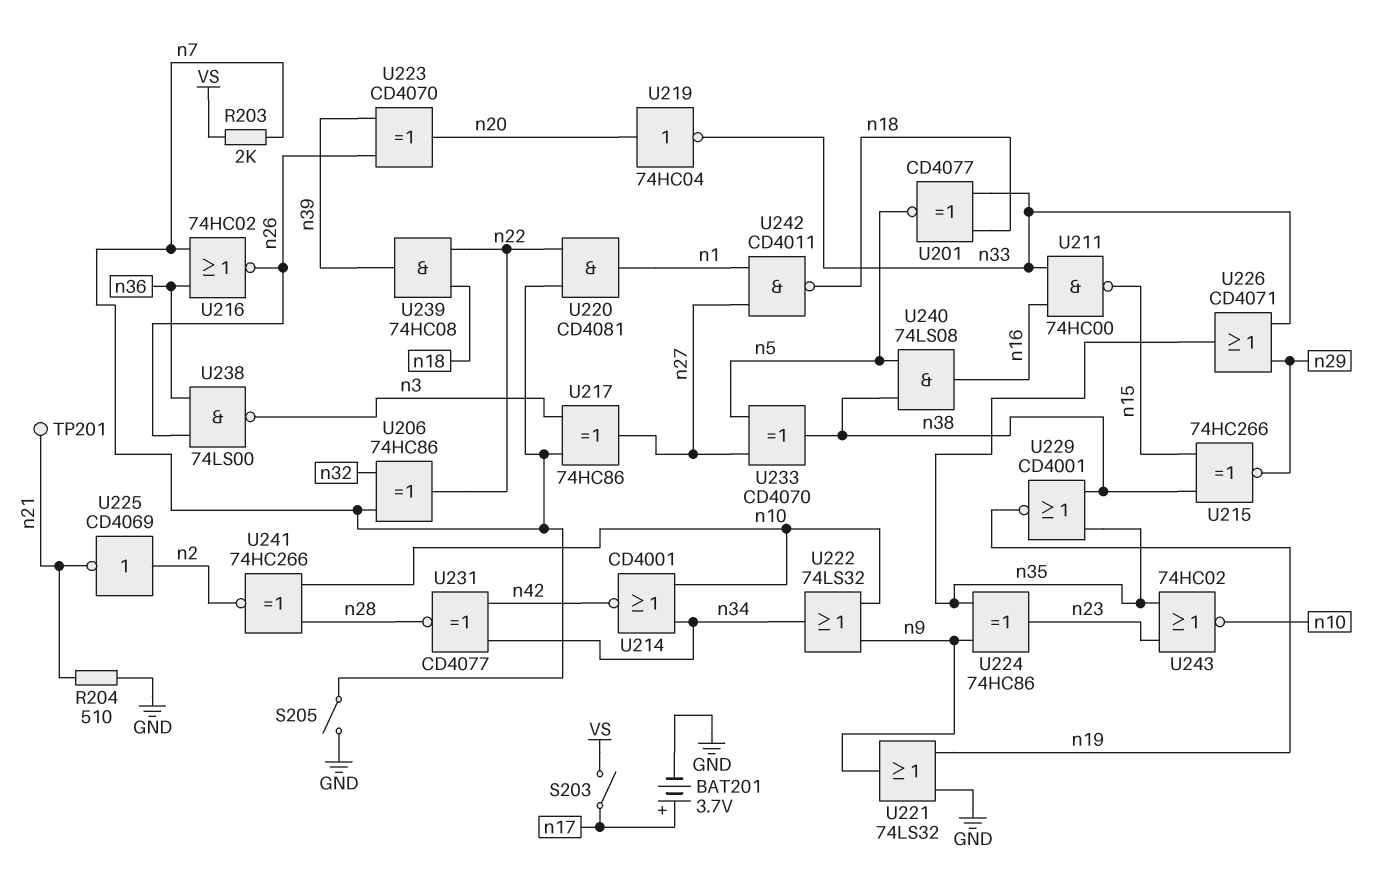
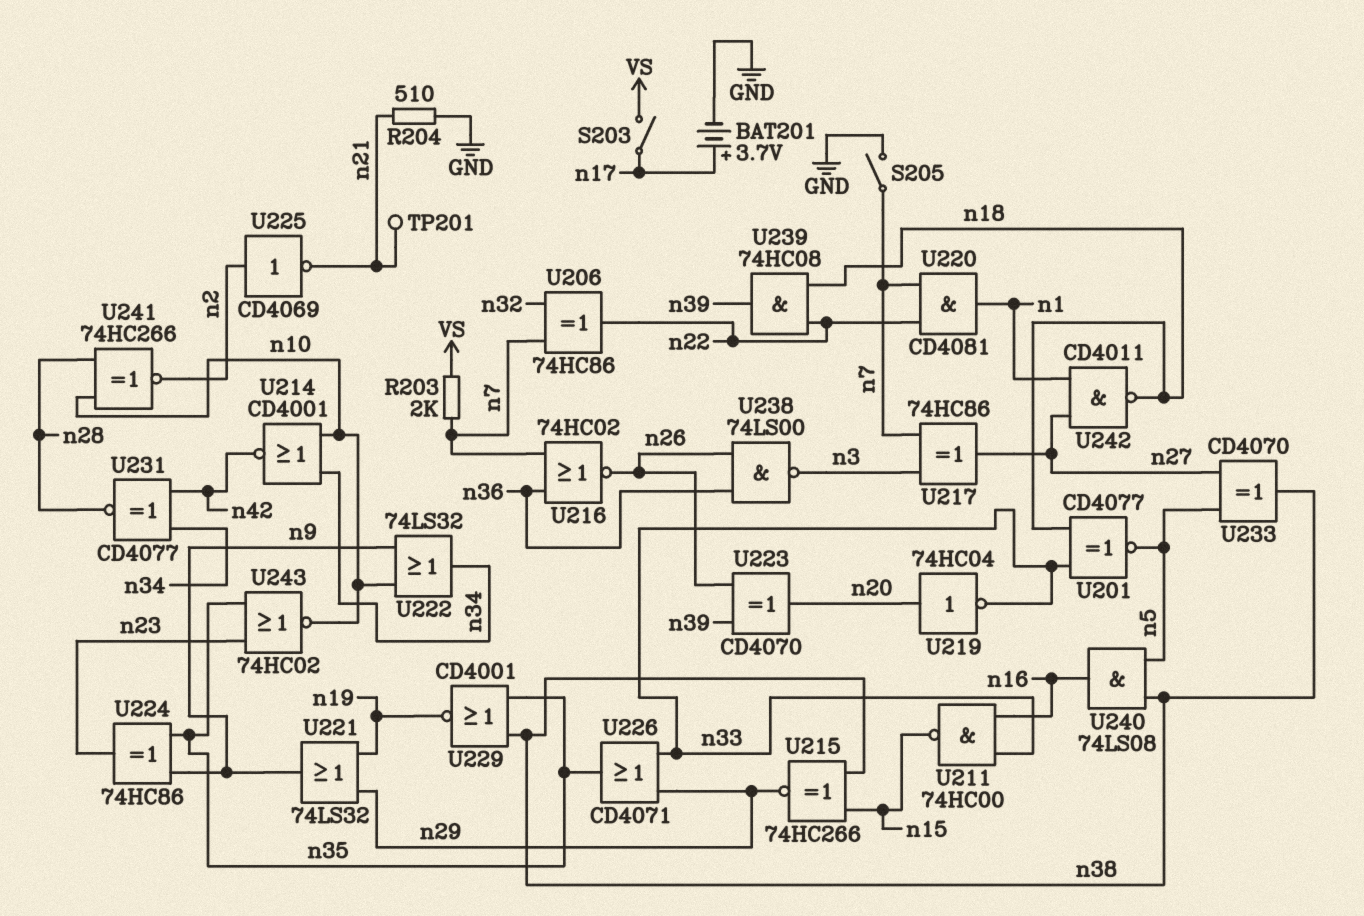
U221: OR 74LS32 (in GND, in n19, out n9) -> OR 74LS32 (in n19, in n29, out n9)

